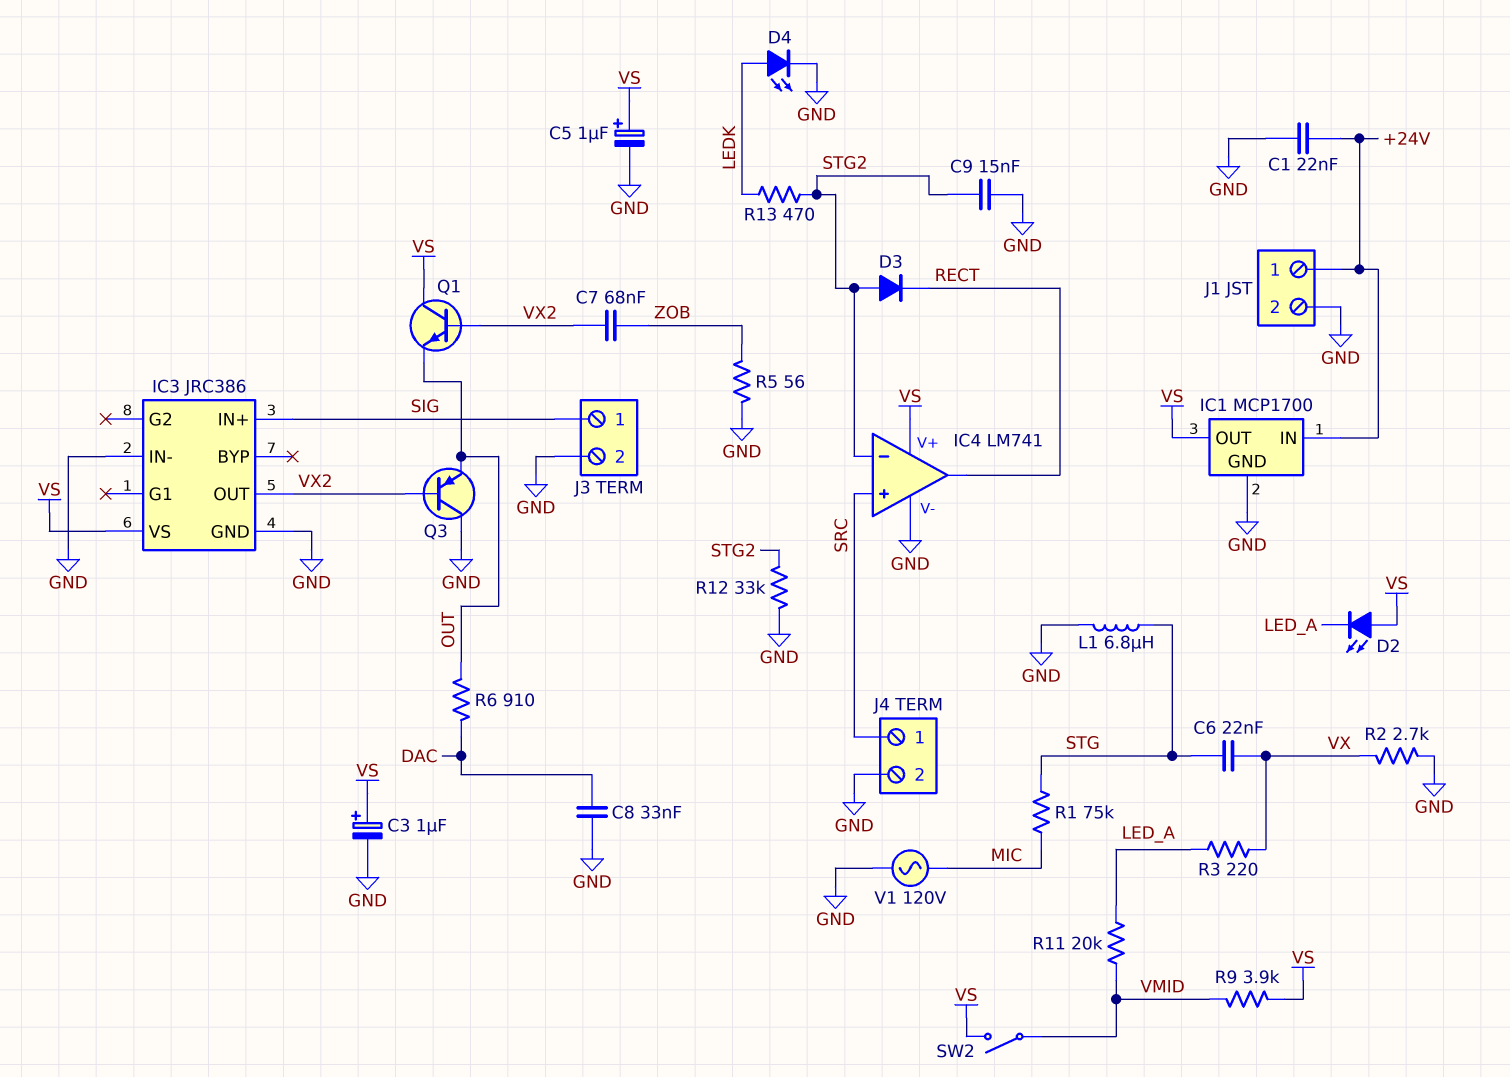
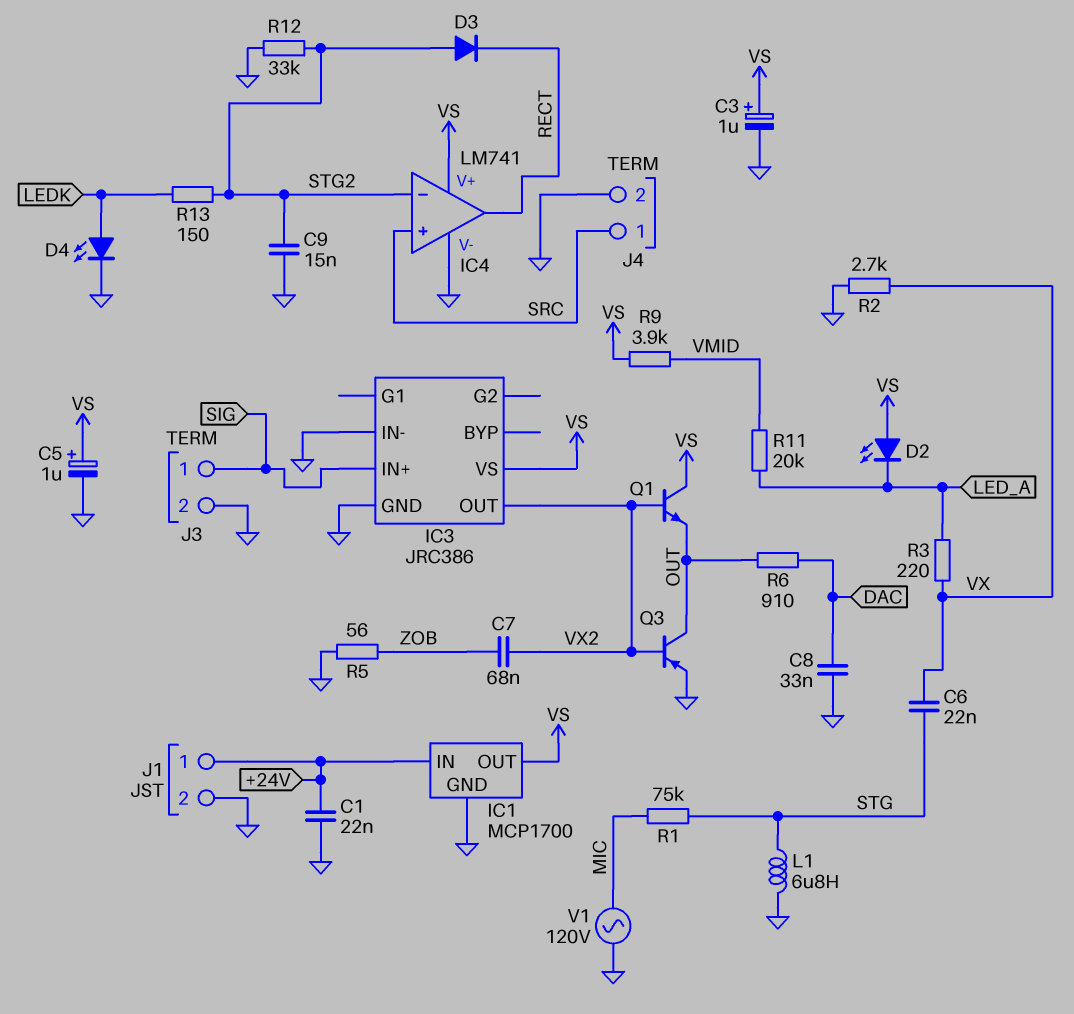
Q3: PNP (B VX2, C GND, E OUT) -> PNP (B VX2, C OUT, E GND)
R13: 470 (LEDK, STG2) -> 150 (LEDK, STG2)
SW2: switch (VMID, VS) -> none

